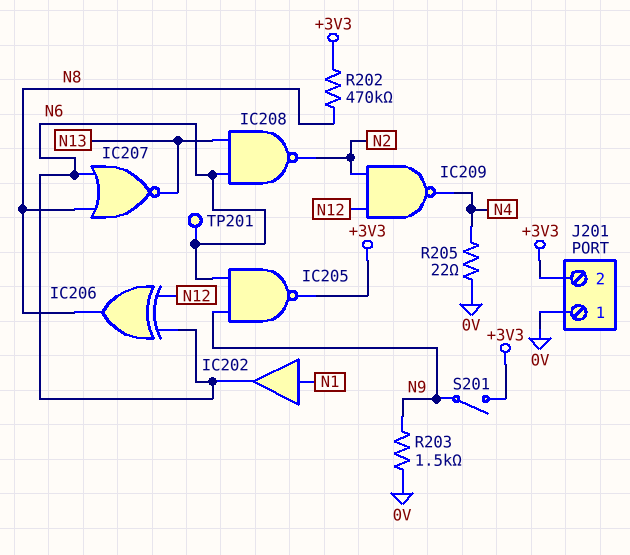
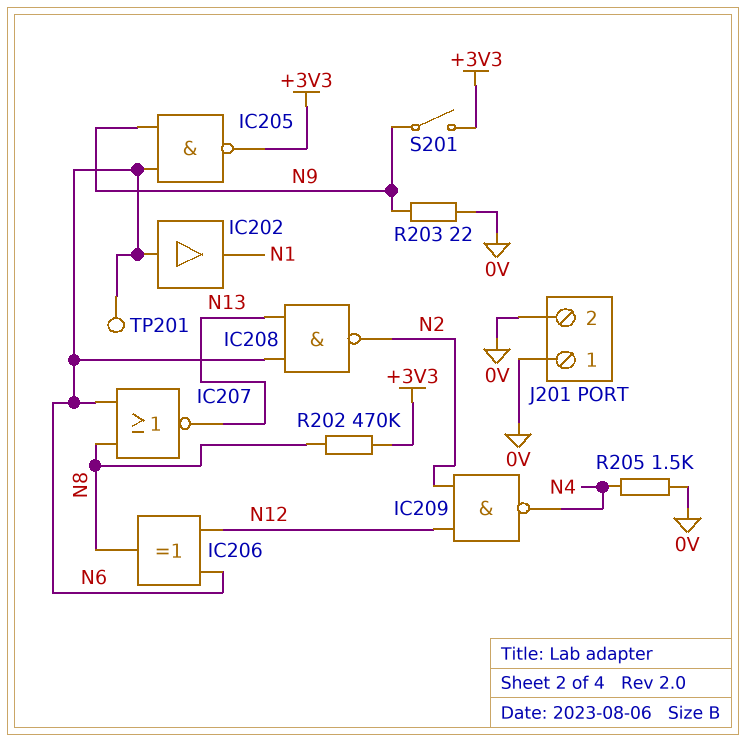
IC202: buffer (in N1, out N6) -> buffer (in N6, out N1)
J201 pin 2: +3V3 -> 0V
R203: 1.5k (0V, N9) -> 22 (0V, N9)
R205: 22 (0V, N4) -> 1.5k (0V, N4)

